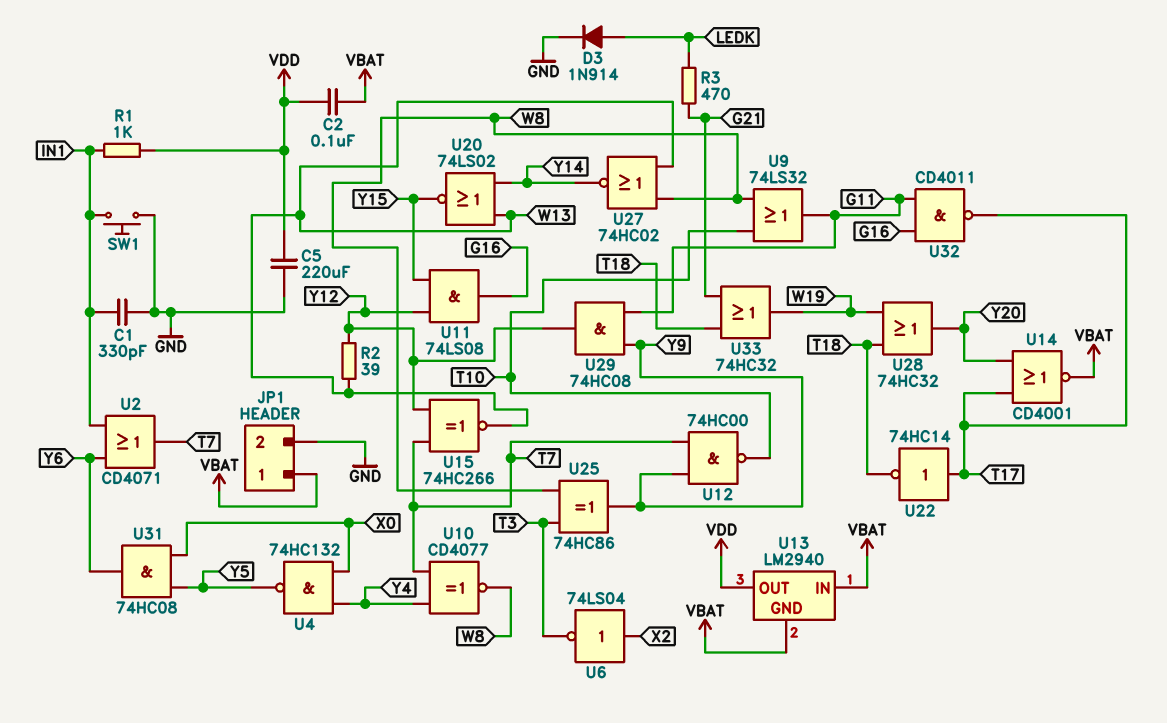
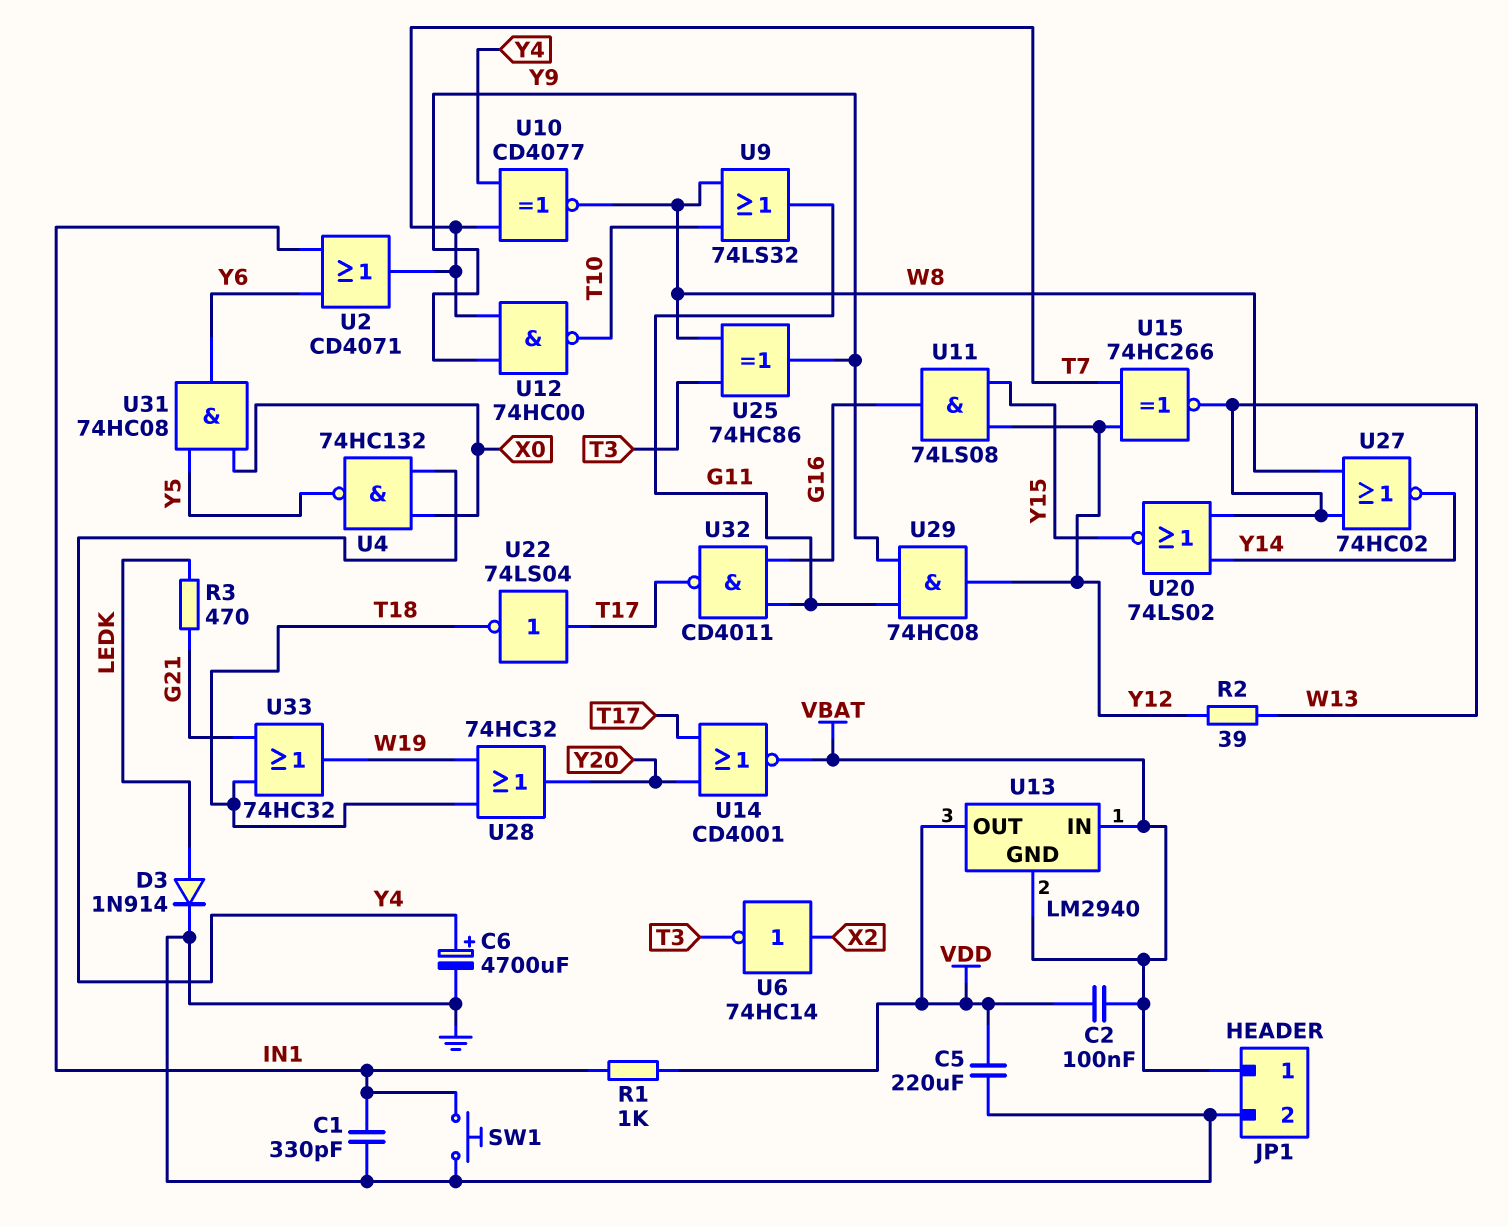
C6: none -> 4700uF (plus Y4, minus GND)
U6: NOT 74LS04 (in X2, out T3) -> NOT 74HC14 (in X2, out T3)
U22: NOT 74HC14 (in T17, out T18) -> NOT 74LS04 (in T17, out T18)

